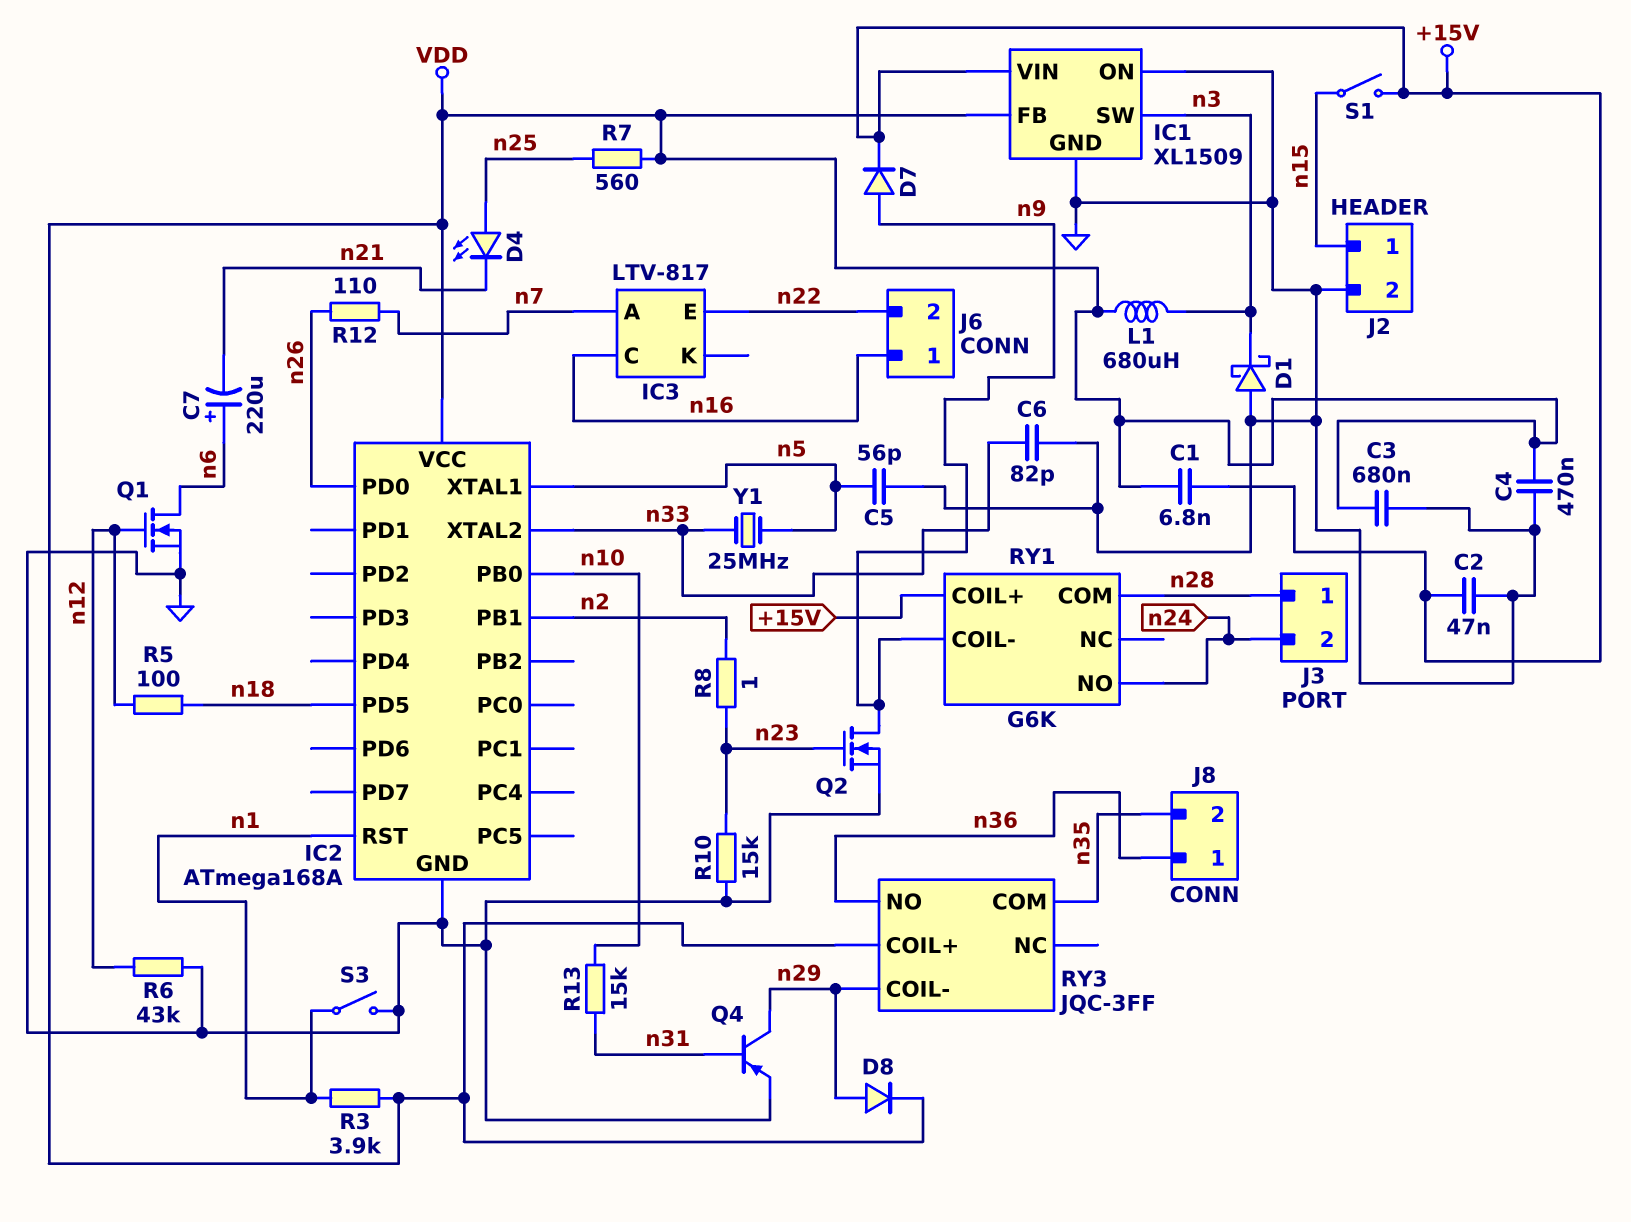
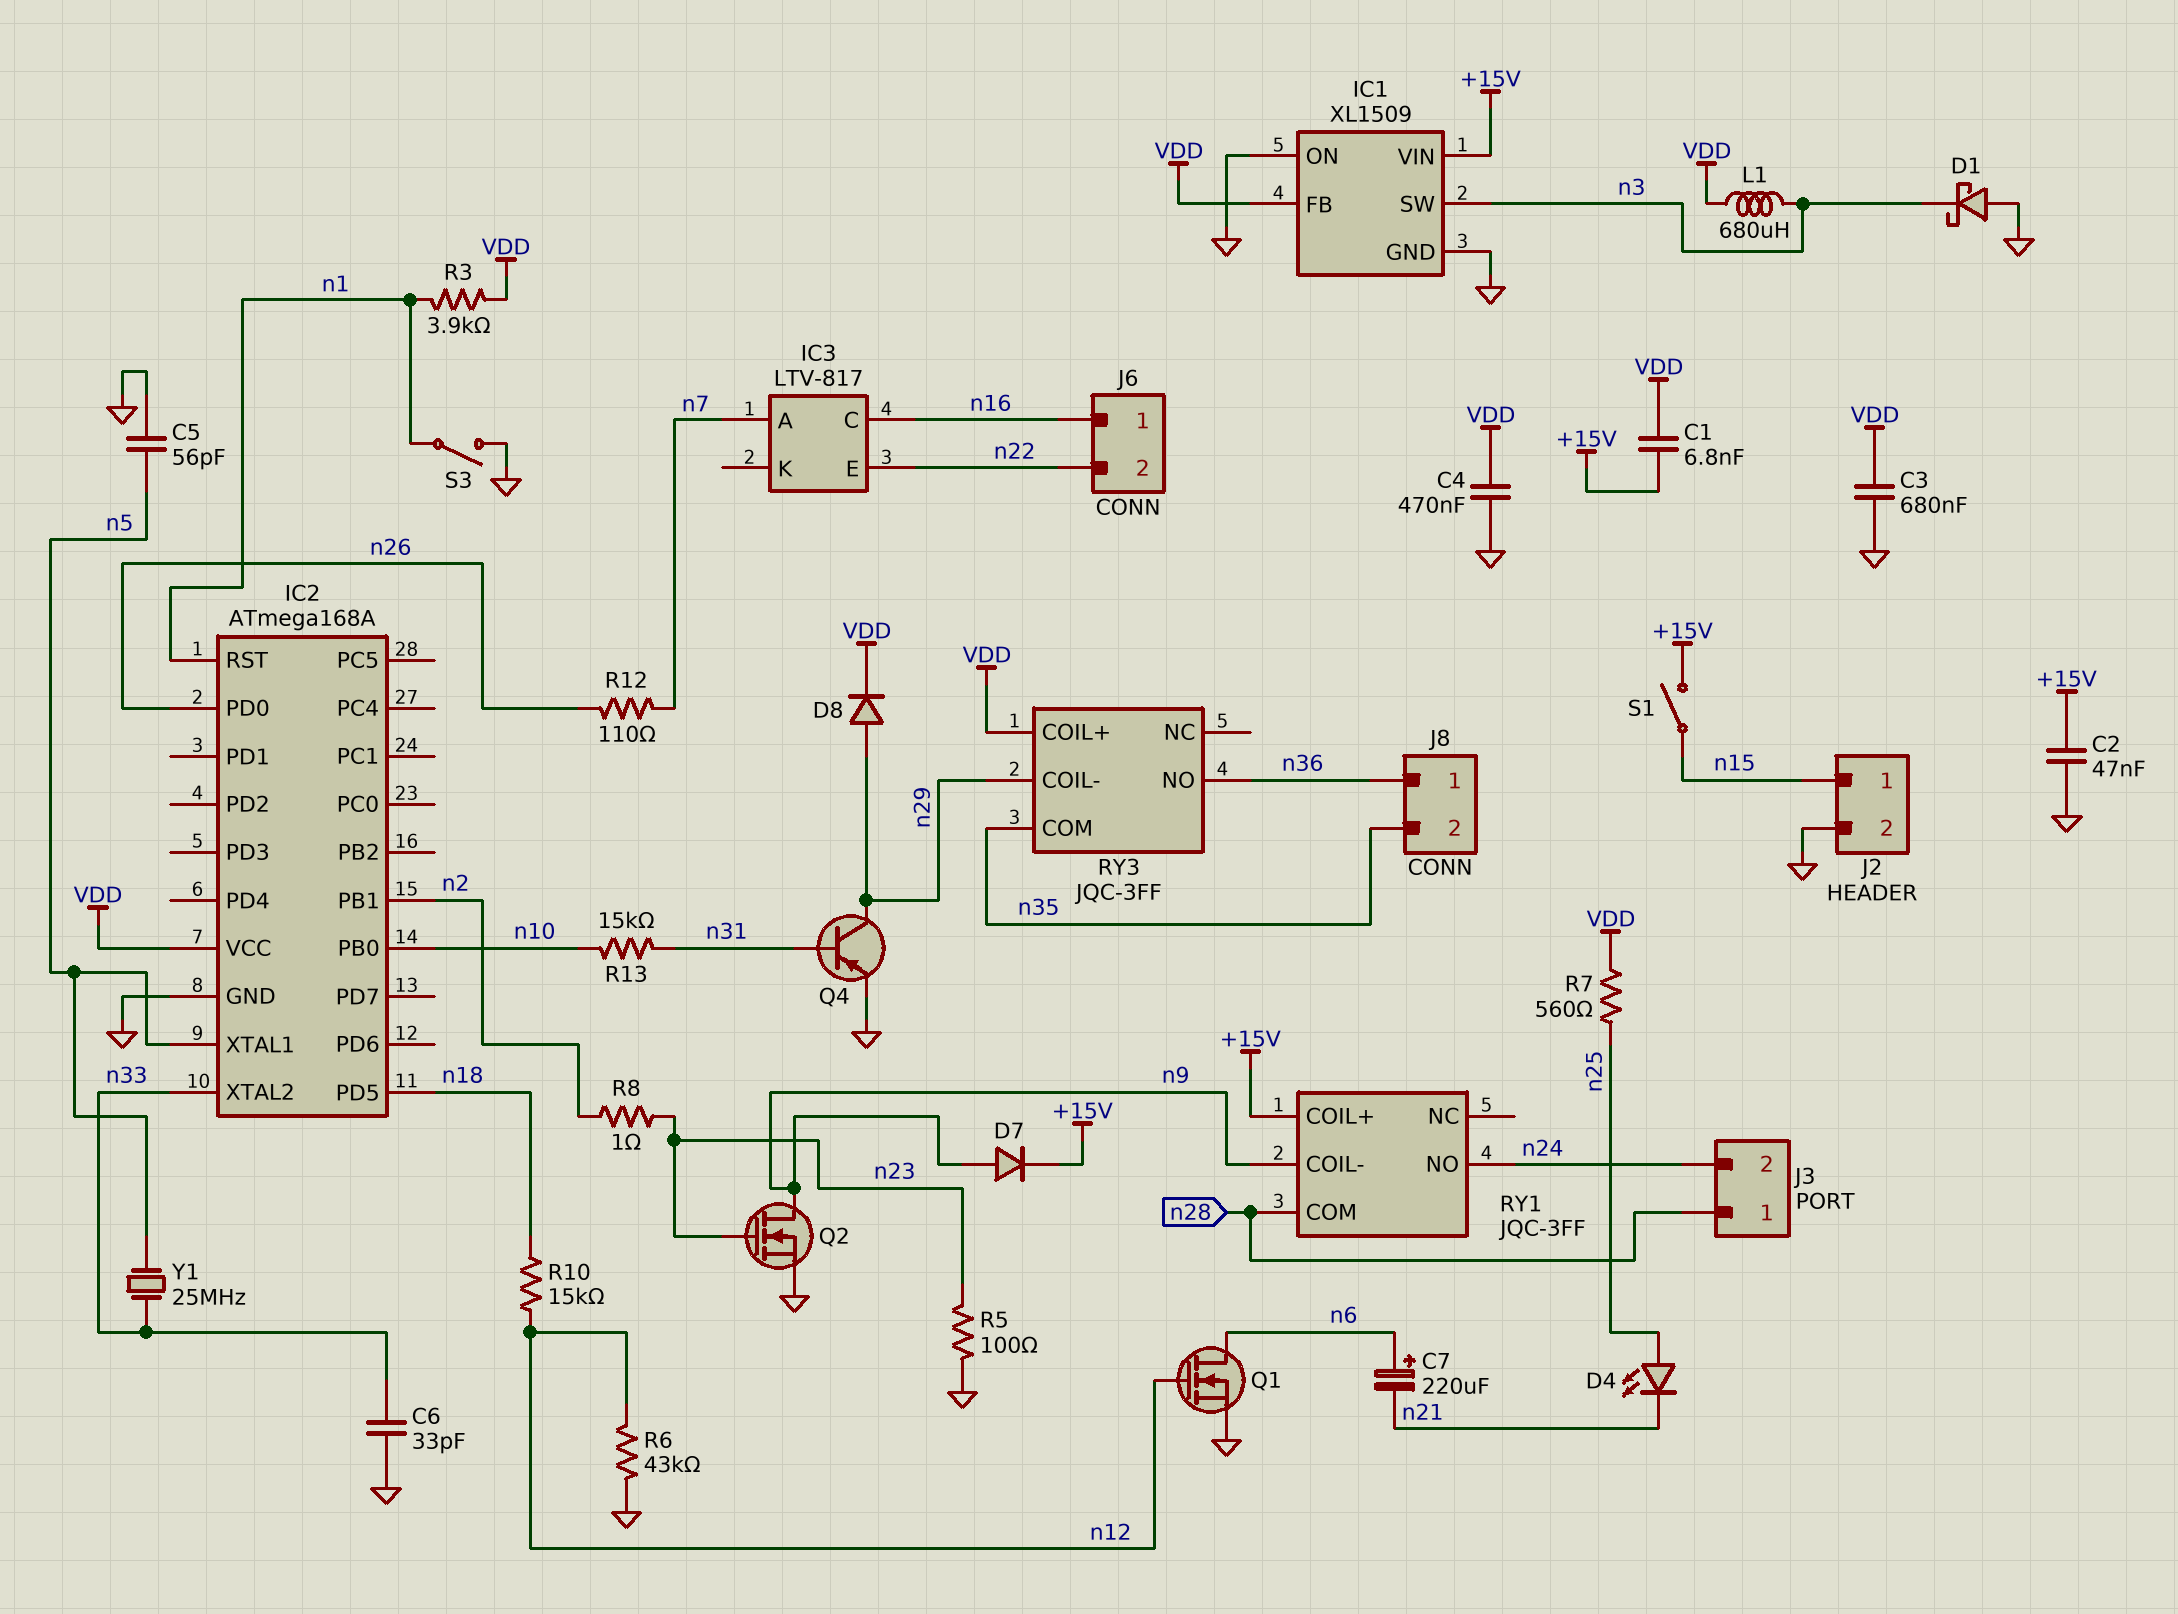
C6: 82pF (GND, n33) -> 33pF (GND, n33)
R5: 100 (n12, n18) -> 100 (GND, n23)
R10: 15k (GND, n23) -> 15k (n12, n18)
RY1: G6K -> JQC-3FF

